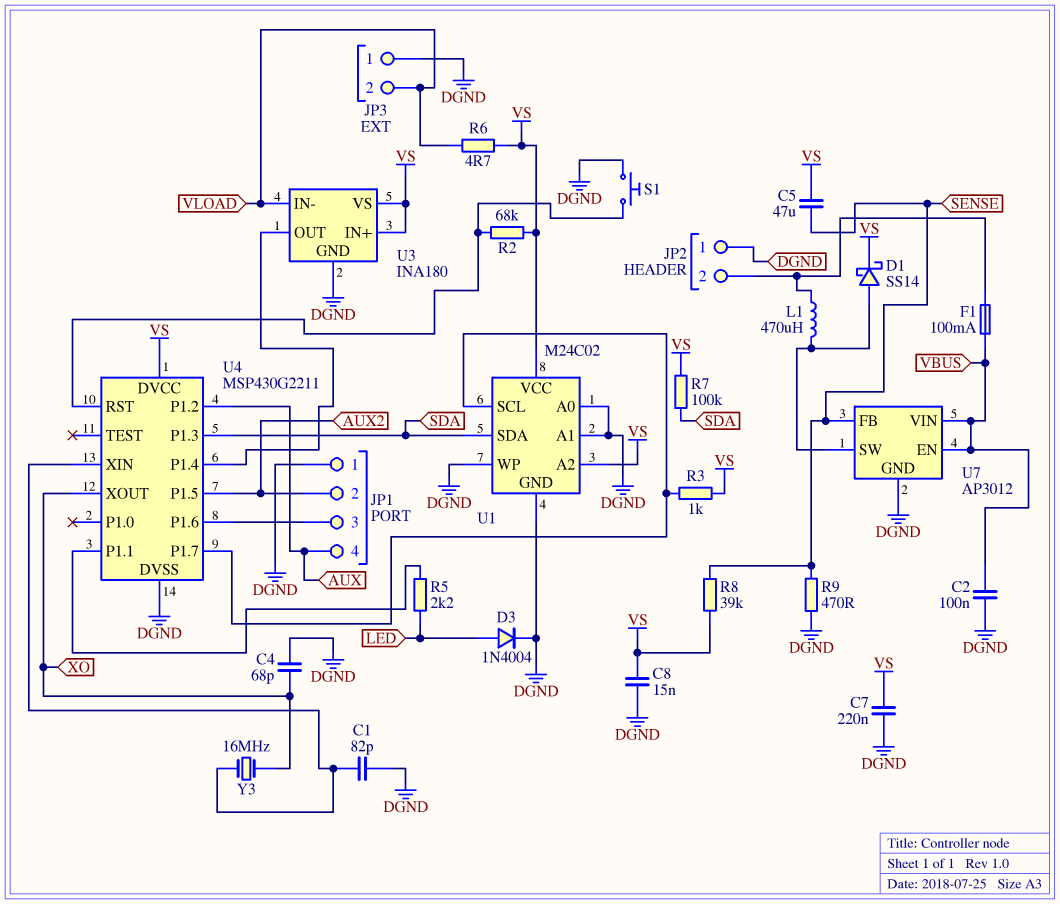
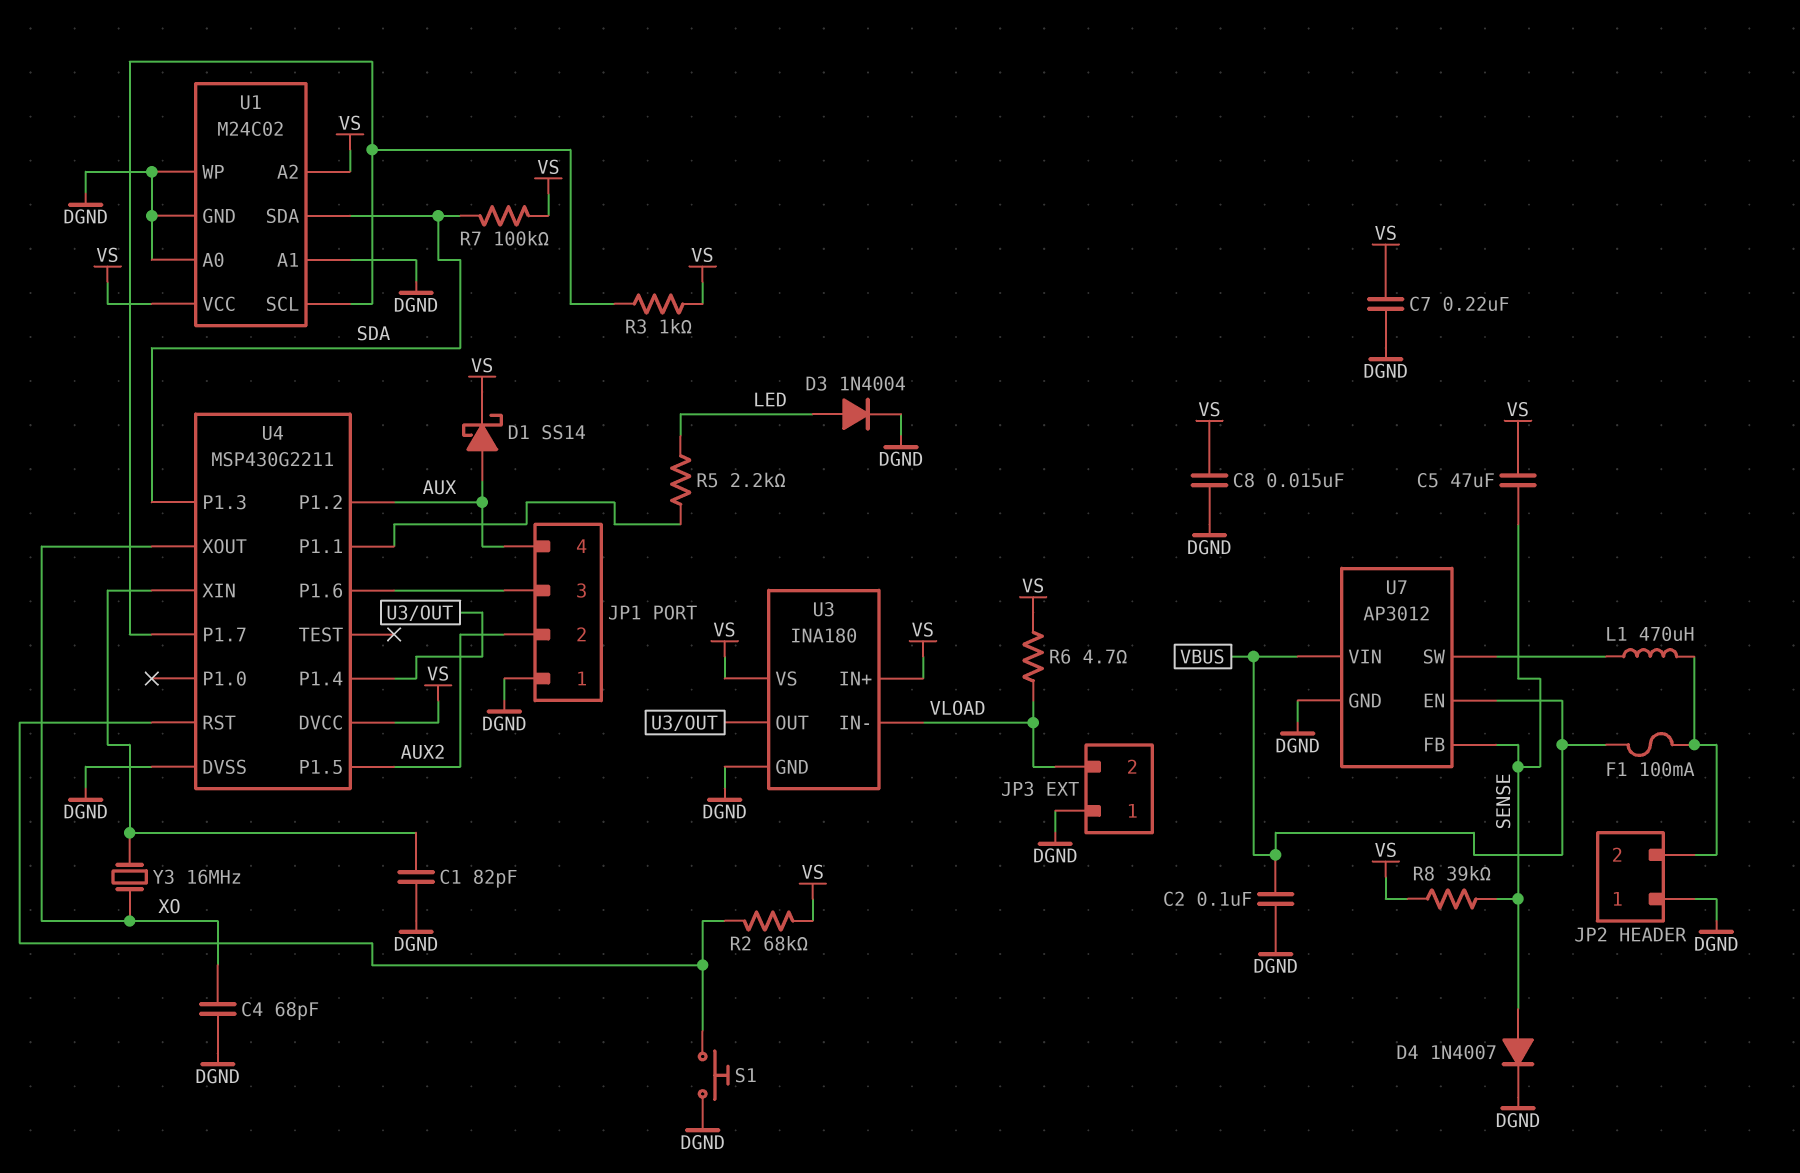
D1: schottky SS14 (A U7/SW, K VS) -> schottky SS14 (A AUX, K VS)
D4: none -> diode 1N4007 (A SENSE, K DGND)
R9: 470 (DGND, SENSE) -> none

